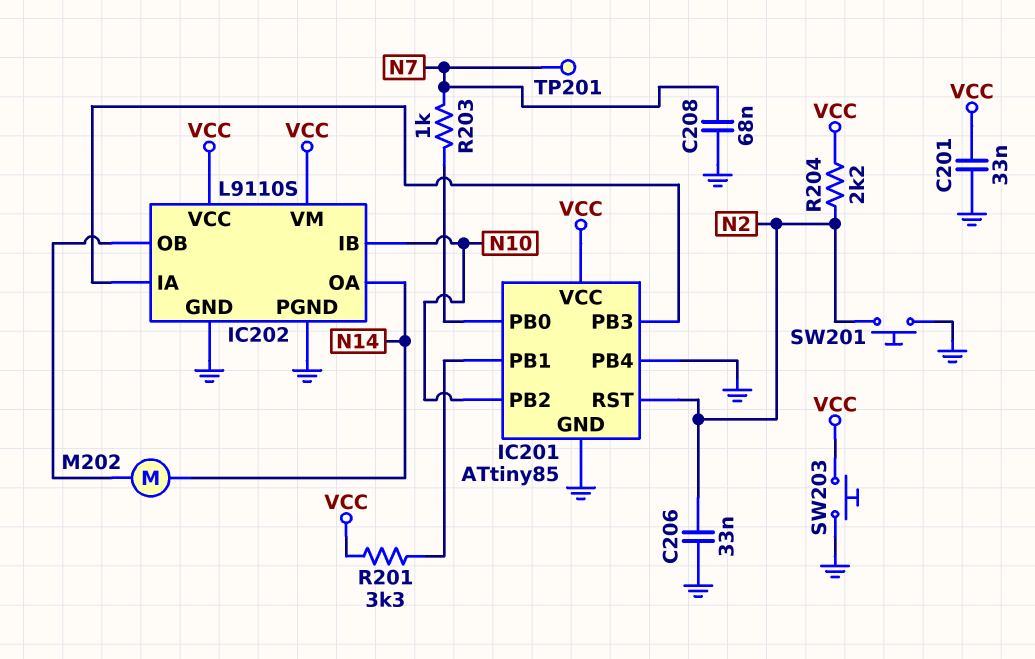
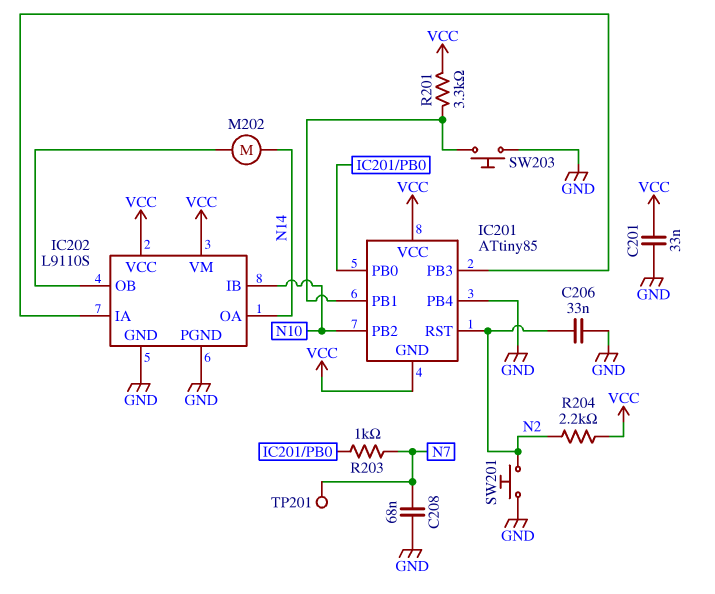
IC201 pin GND: GND -> VCC
SW203: button (GND, VCC) -> button (GND, IC201/PB1)

